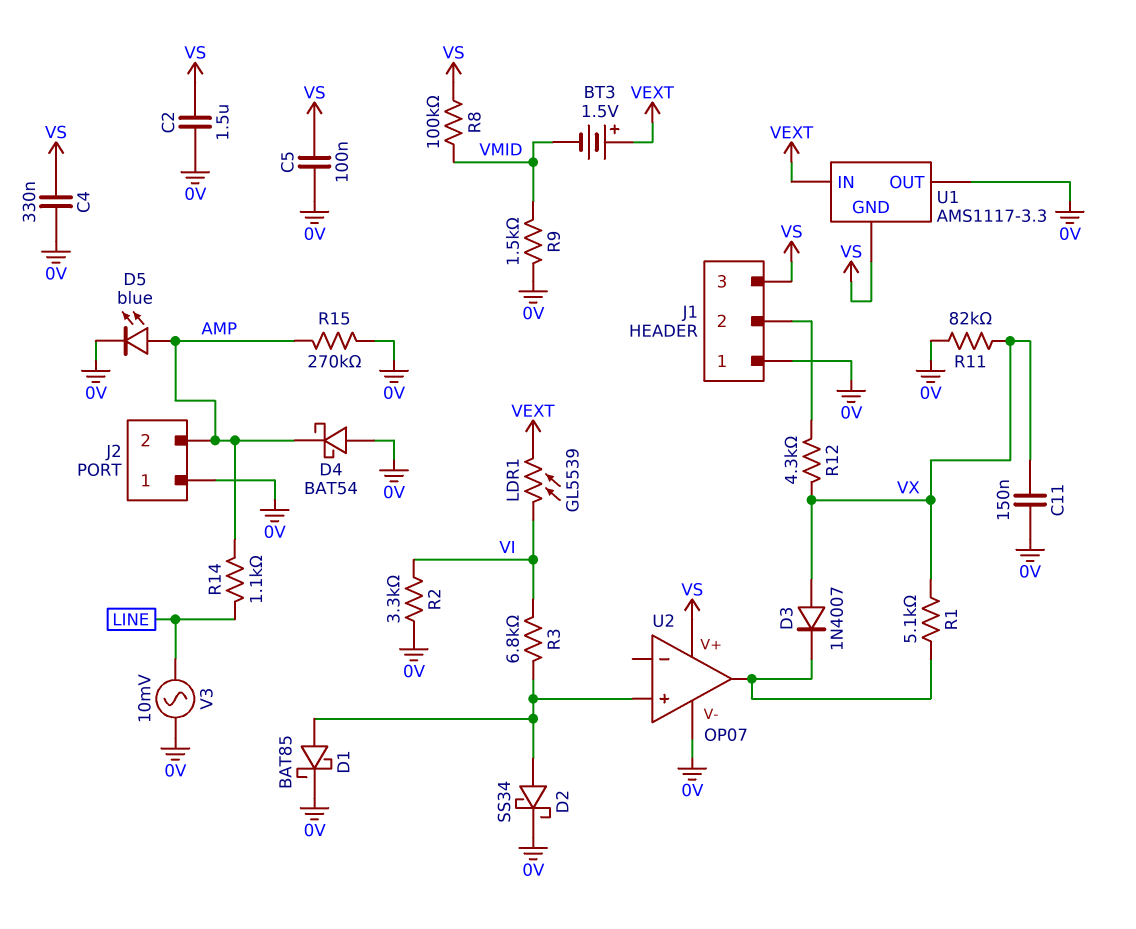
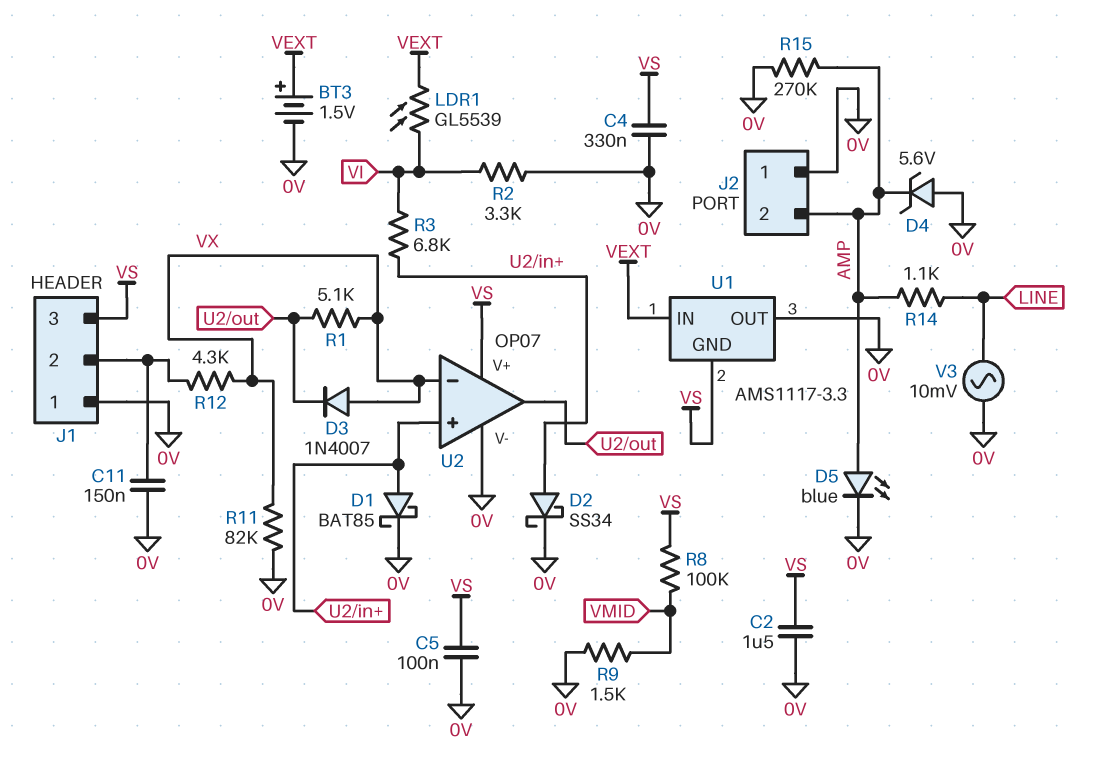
BT3: 1.5V (plus VEXT, minus VMID) -> 1.5V (plus VEXT, minus 0V)
C11: 150nF (0V, VX) -> 150nF (0V, J1/2)
D4: schottky BAT54 (A 0V, K AMP) -> zener 5.6V (A 0V, K AMP)
U2 pin in-: none -> VX

